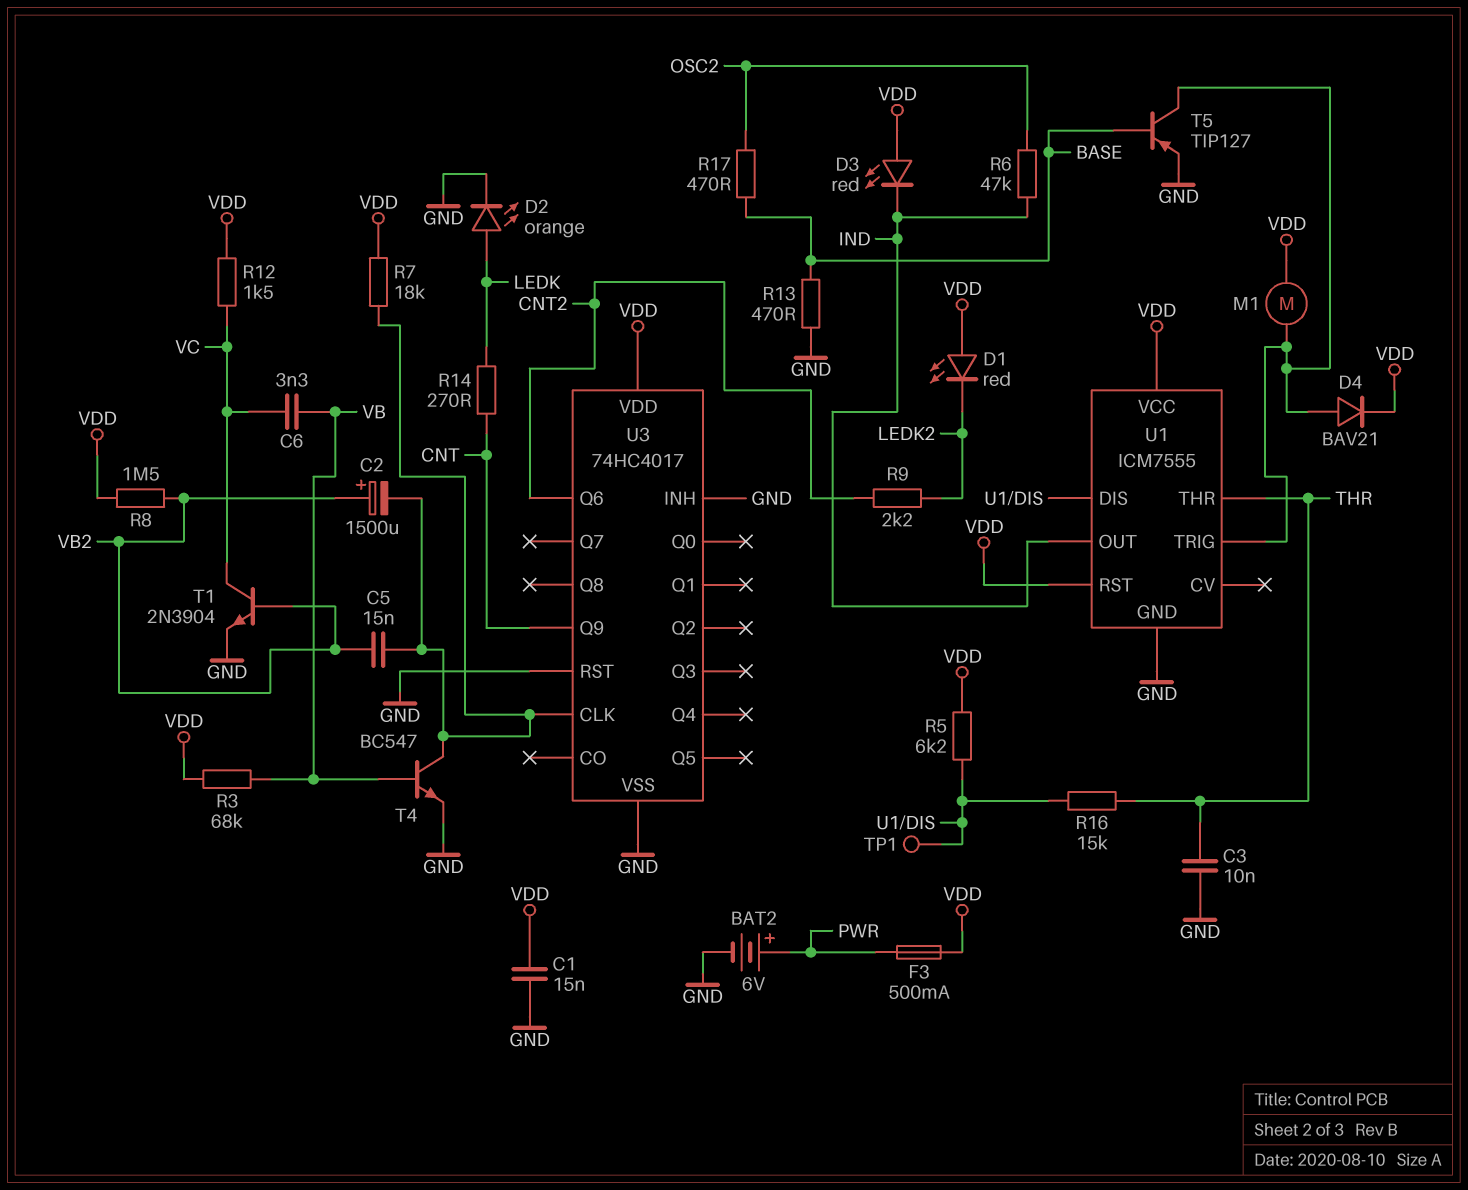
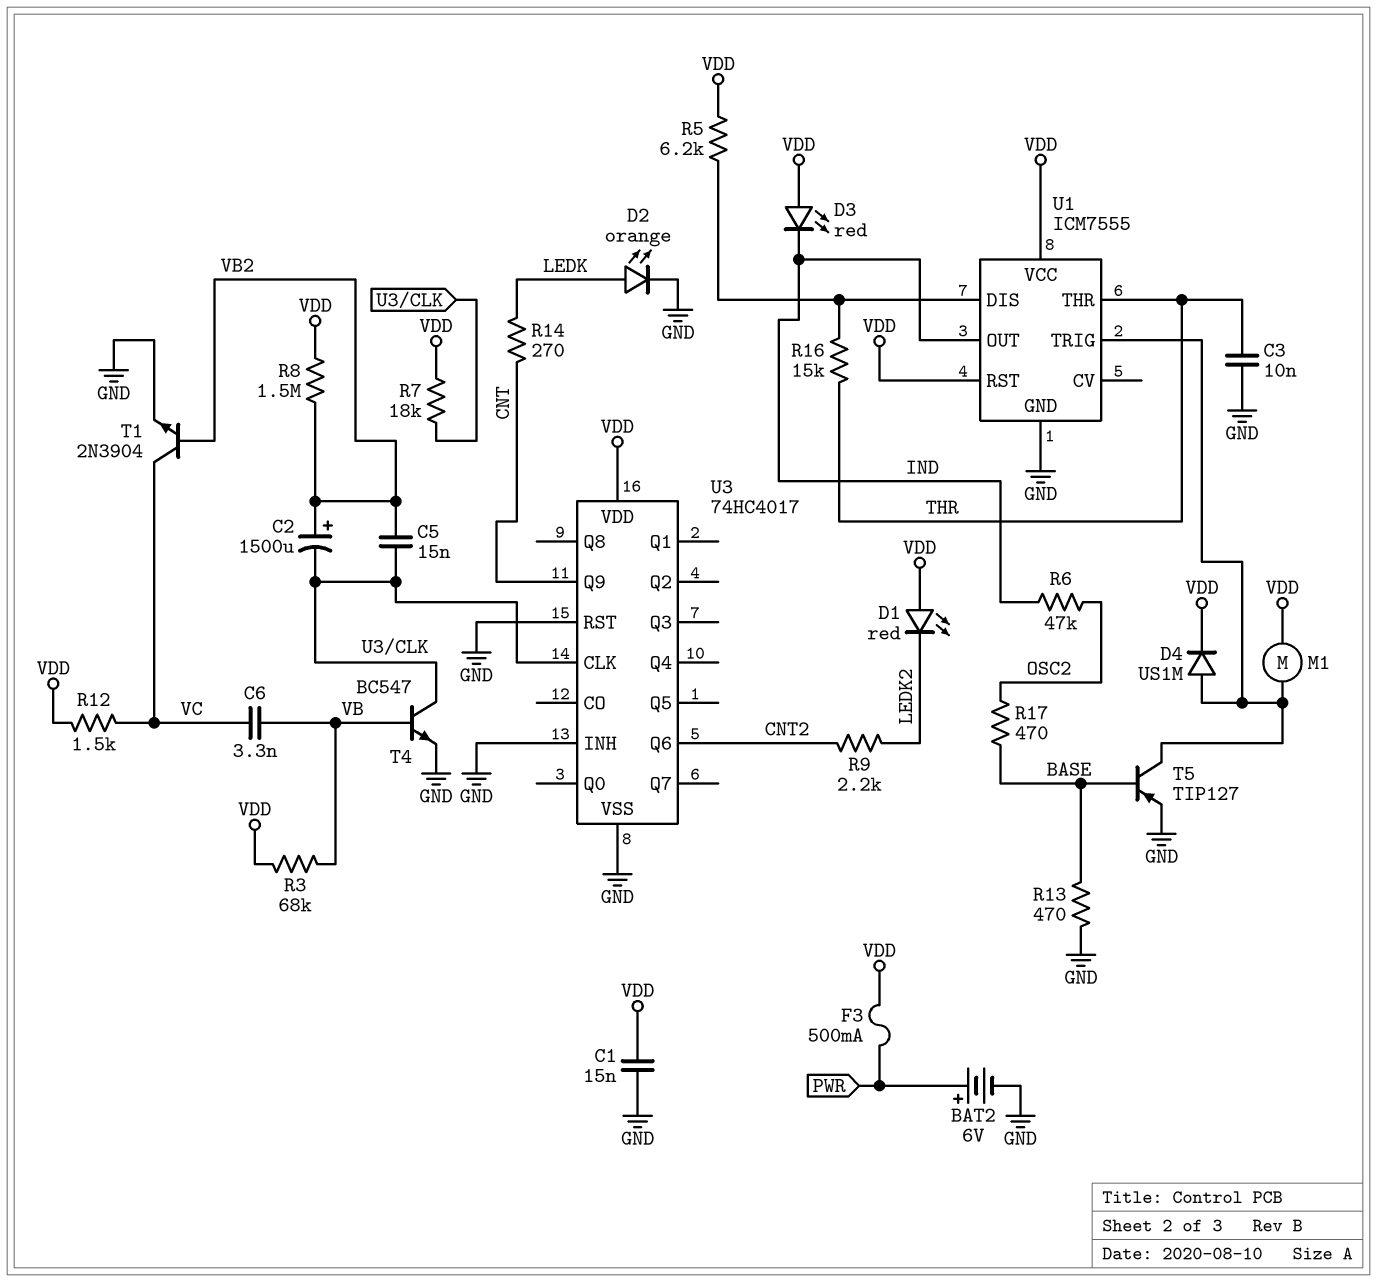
D4: diode BAV21 (A U1/TRIG, K VDD) -> diode US1M (A U1/TRIG, K VDD)
TP1: test point (U1/DIS) -> none

